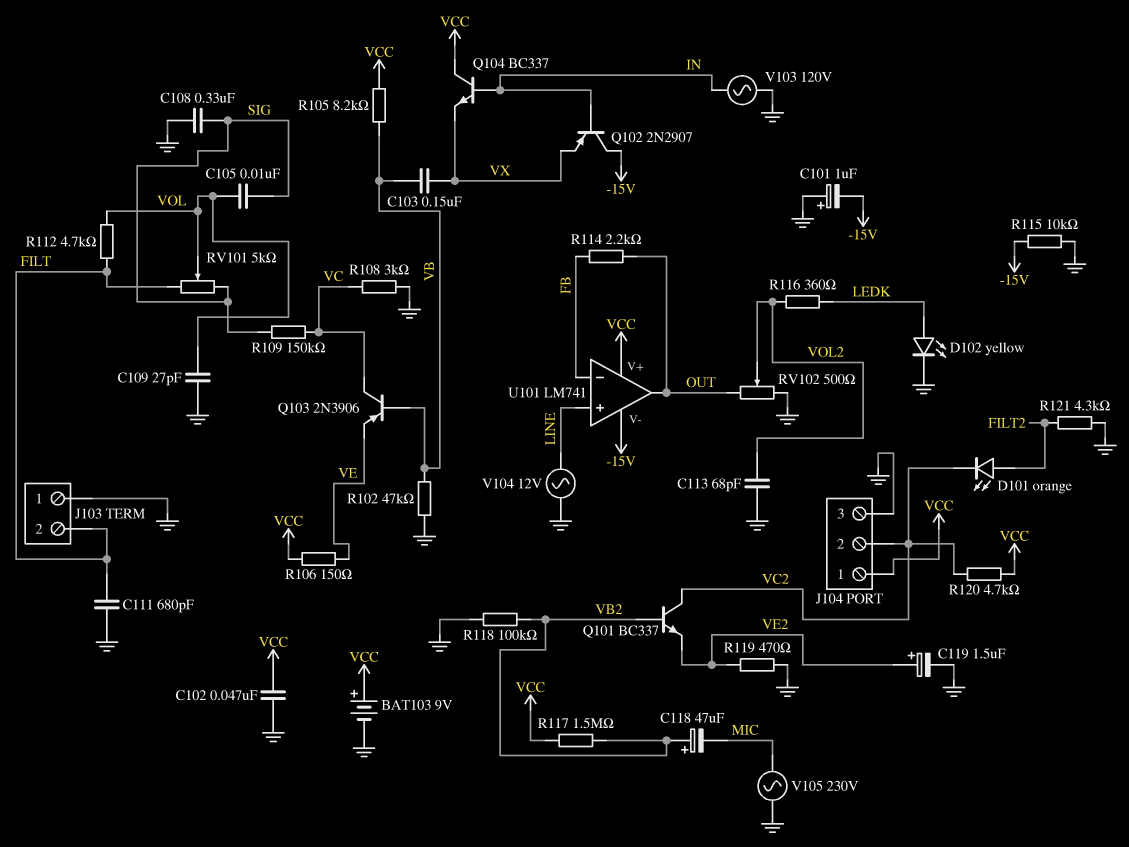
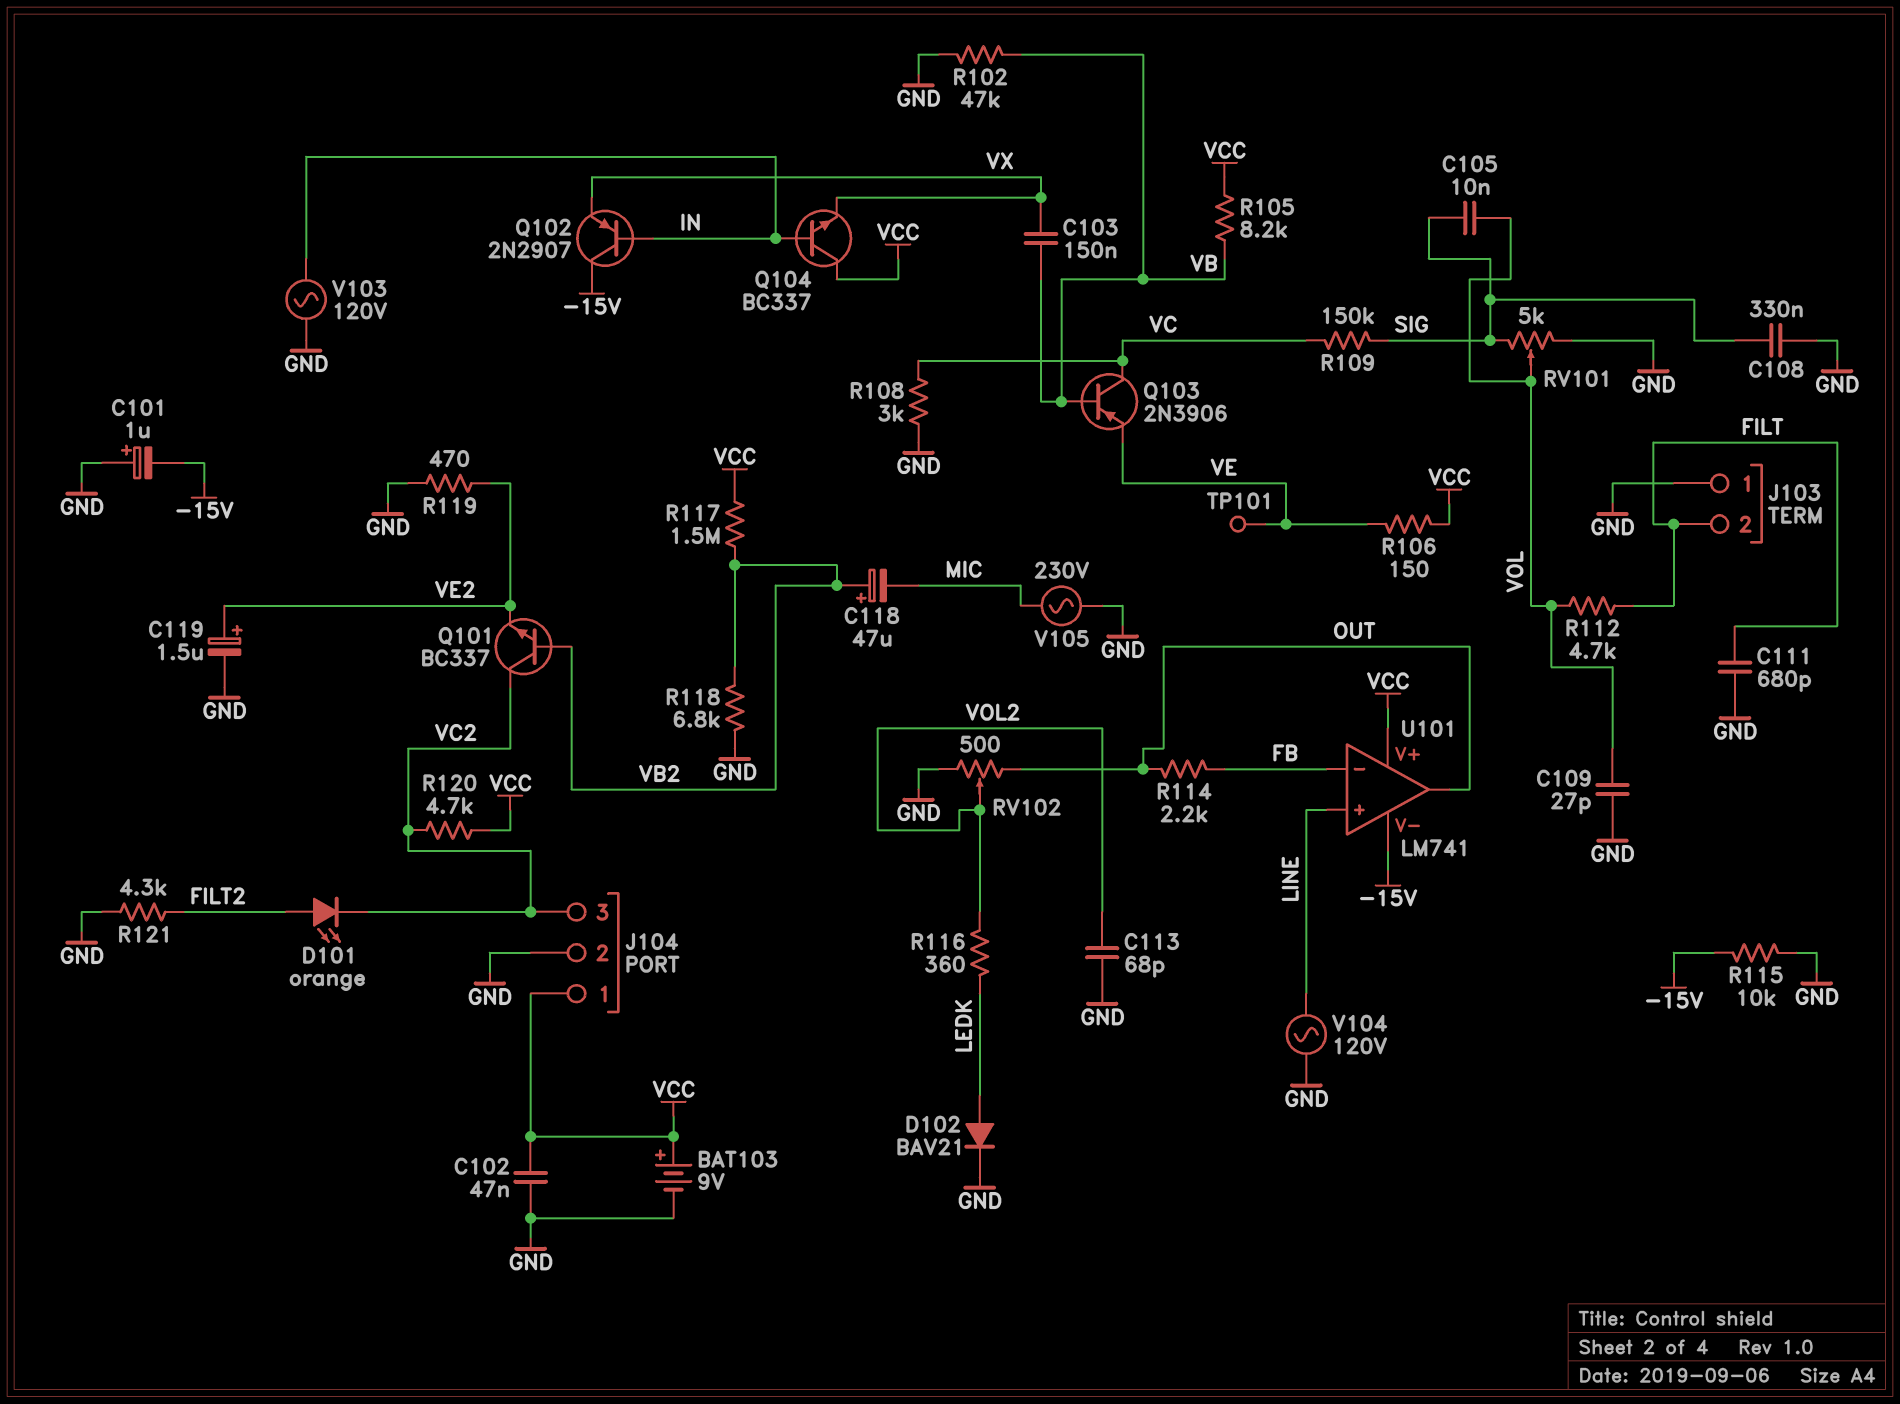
D102: LED yellow (A LEDK, K GND) -> diode BAV21 (A LEDK, K GND)
J104 pin 2: VC2 -> GND
J104 pin 3: GND -> VC2
R118: 100k (GND, VB2) -> 6.8k (GND, VB2)
RV101: 5k (FILT, SIG, wiper VOL) -> 5k (GND, SIG, wiper VOL)
TP101: none -> test point (VE)
V104: AC 12V (GND, LINE) -> AC 120V (GND, LINE)

